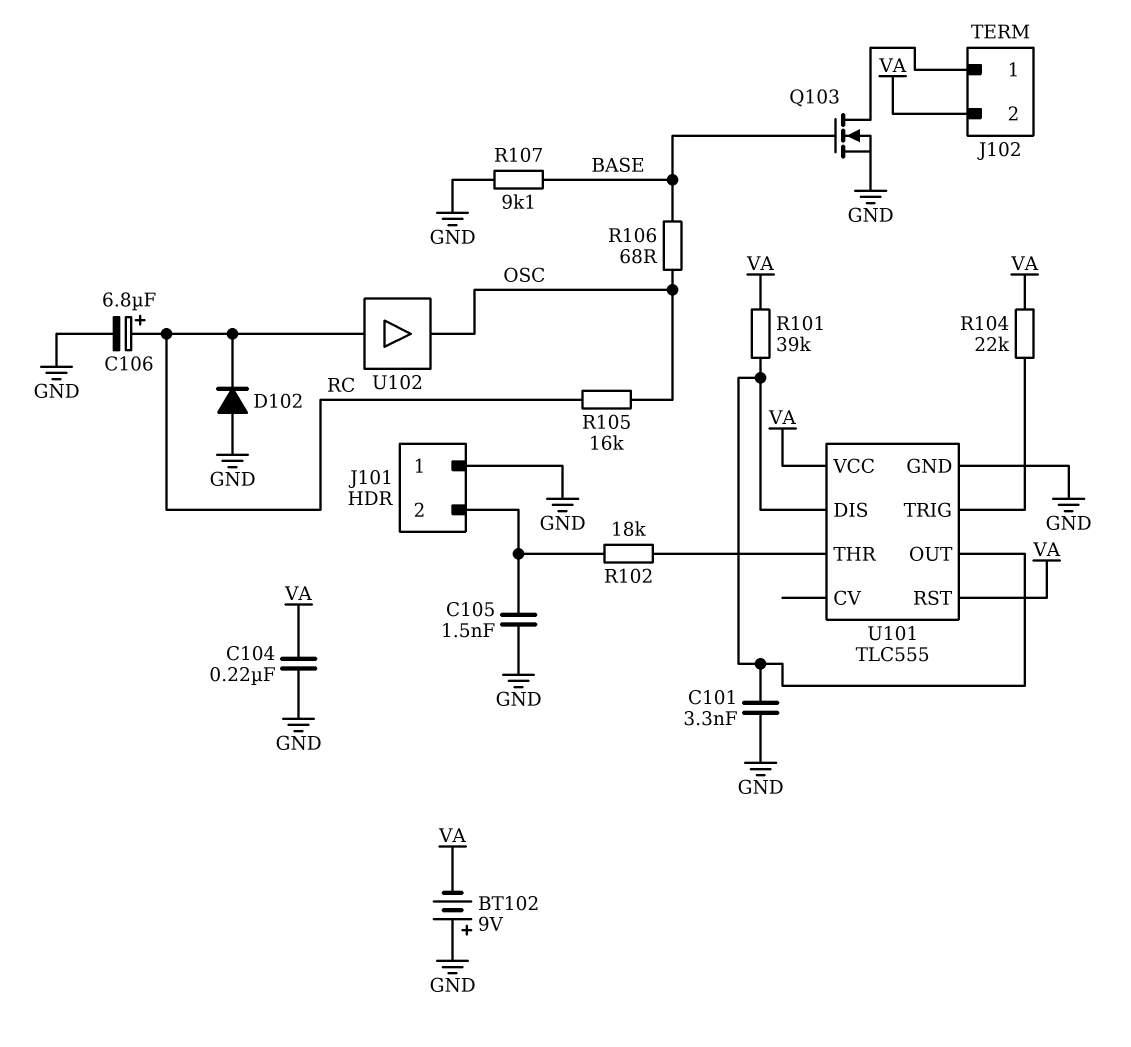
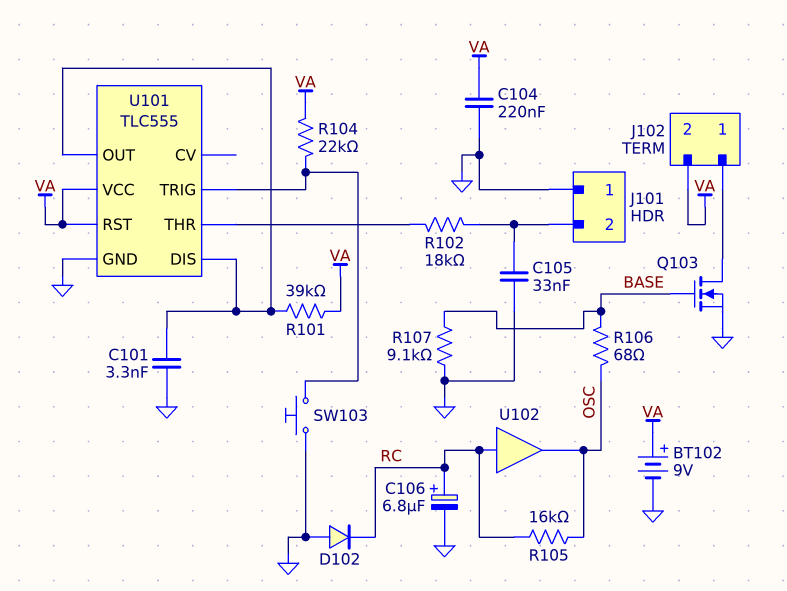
BT102: 9V (plus GND, minus VA) -> 9V (plus VA, minus GND)
C105: 1.5nF (GND, J101/2) -> 33nF (GND, J101/2)
SW103: none -> button (GND, U101/TRIG)

